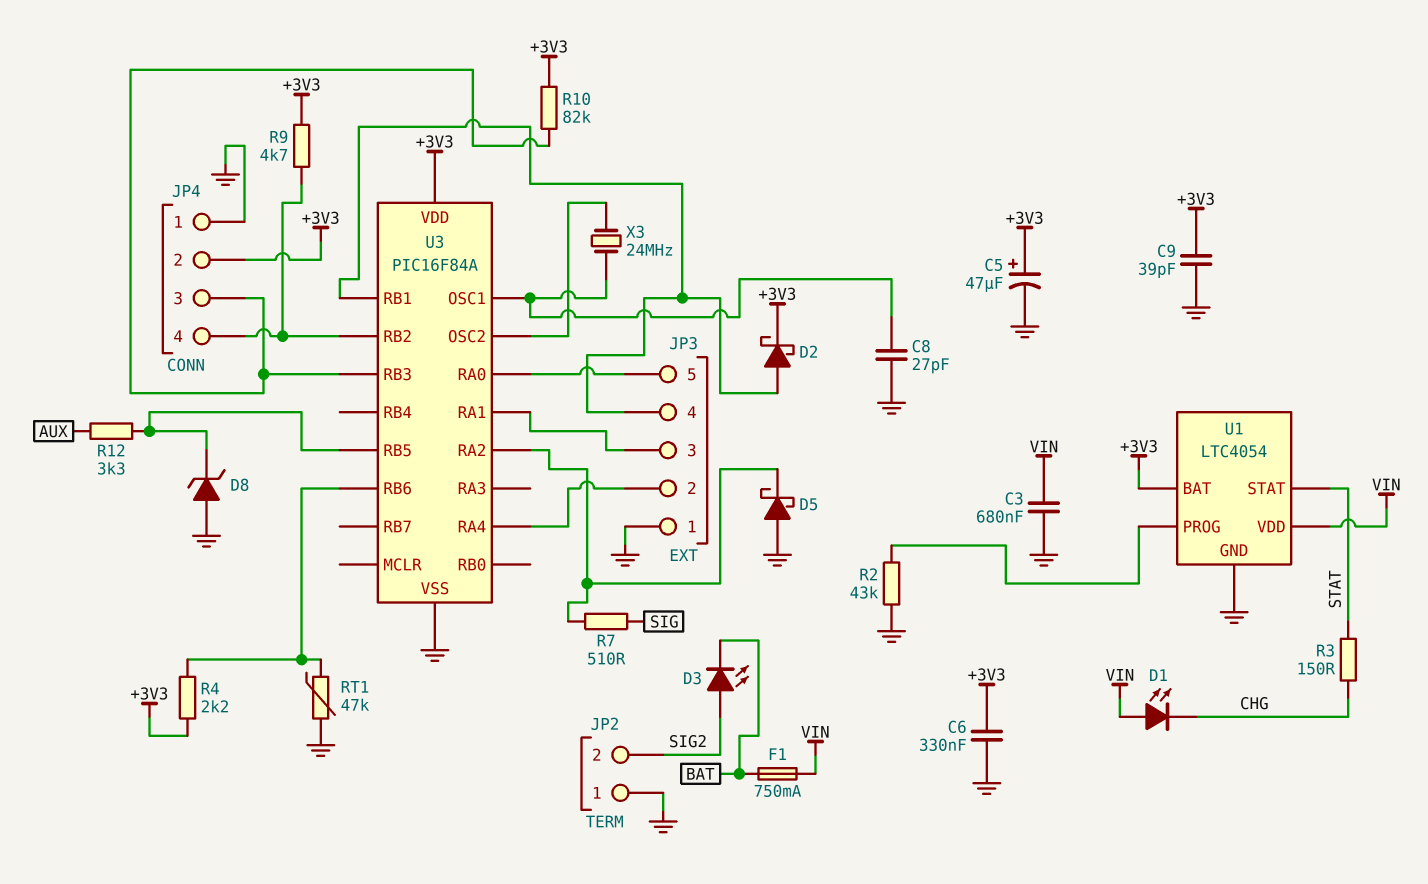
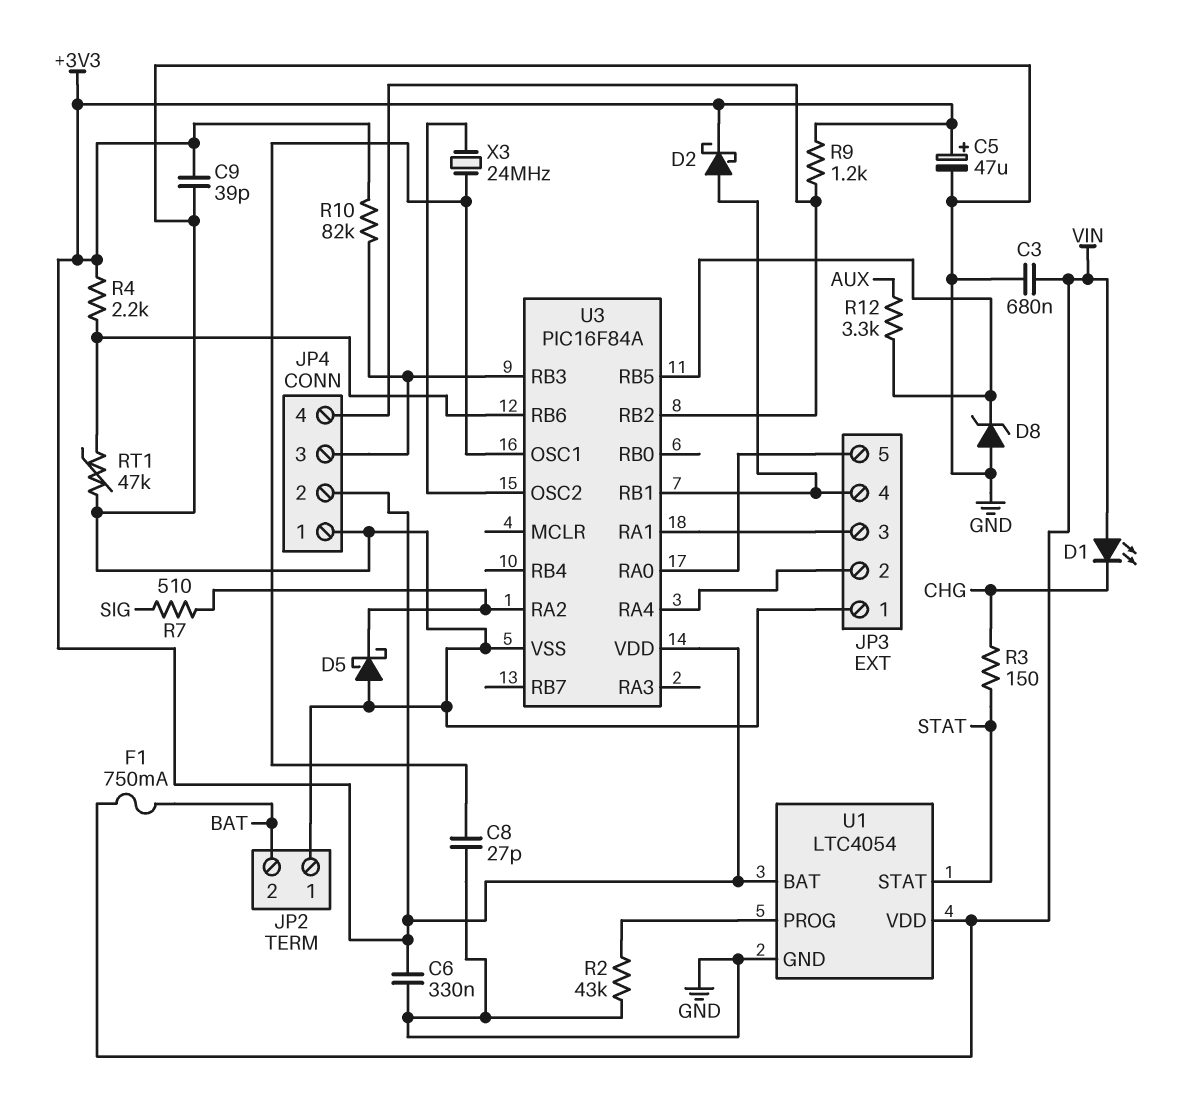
D3: LED (A SIG2, K BAT) -> none
JP2 pin 2: SIG2 -> BAT
R9: 4.7k (+3V3, JP4/4) -> 1.2k (+3V3, JP4/4)

